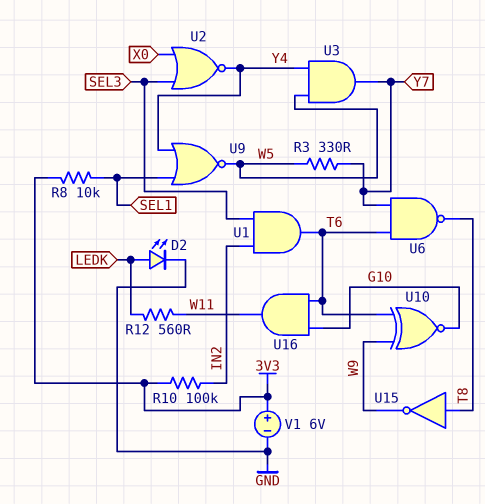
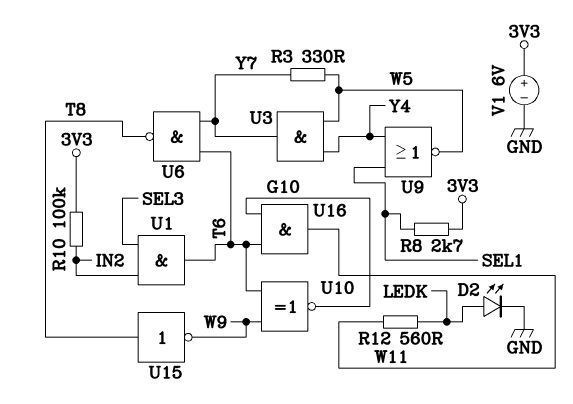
R8: 10k (3V3, SEL1) -> 2.7k (3V3, SEL1)
U2: NOR (in SEL3, in X0, out Y4) -> none

